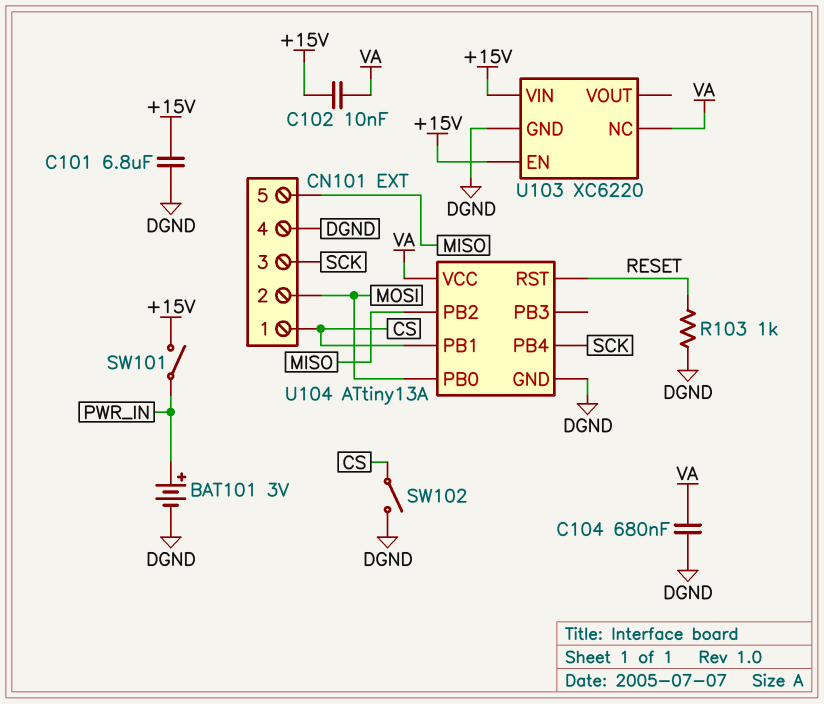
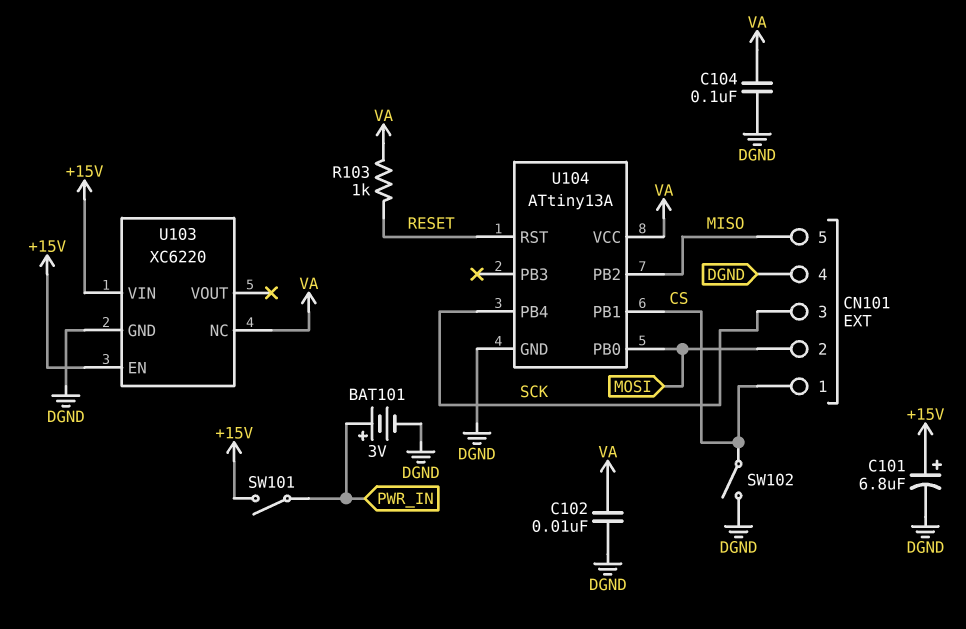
C101: 6.8uF (+15V, DGND) -> 6.8uF (plus +15V, minus DGND)
C102: 10nF (+15V, VA) -> 10nF (DGND, VA)
C104: 680nF (DGND, VA) -> 100nF (DGND, VA)
R103: 1k (DGND, RESET) -> 1k (RESET, VA)

